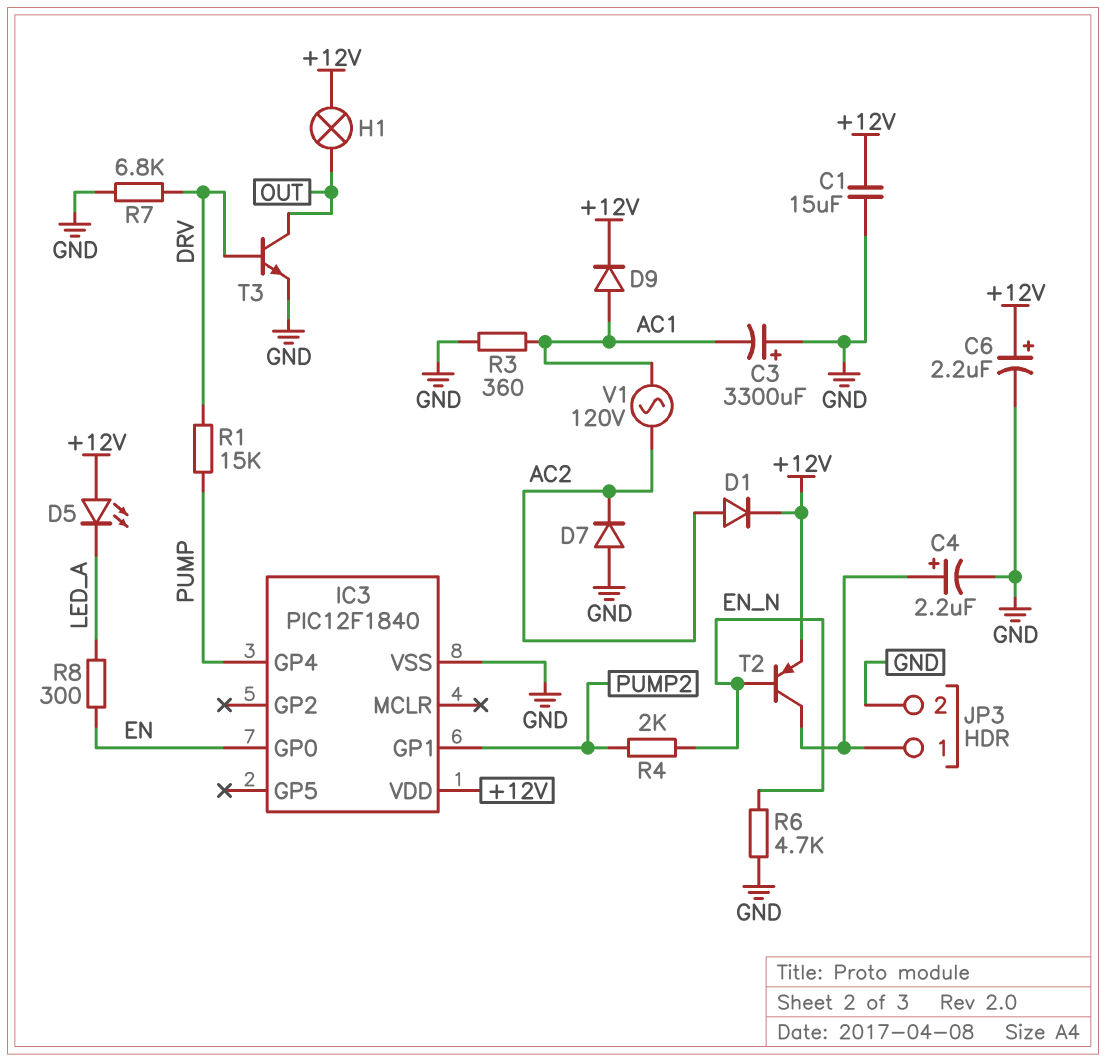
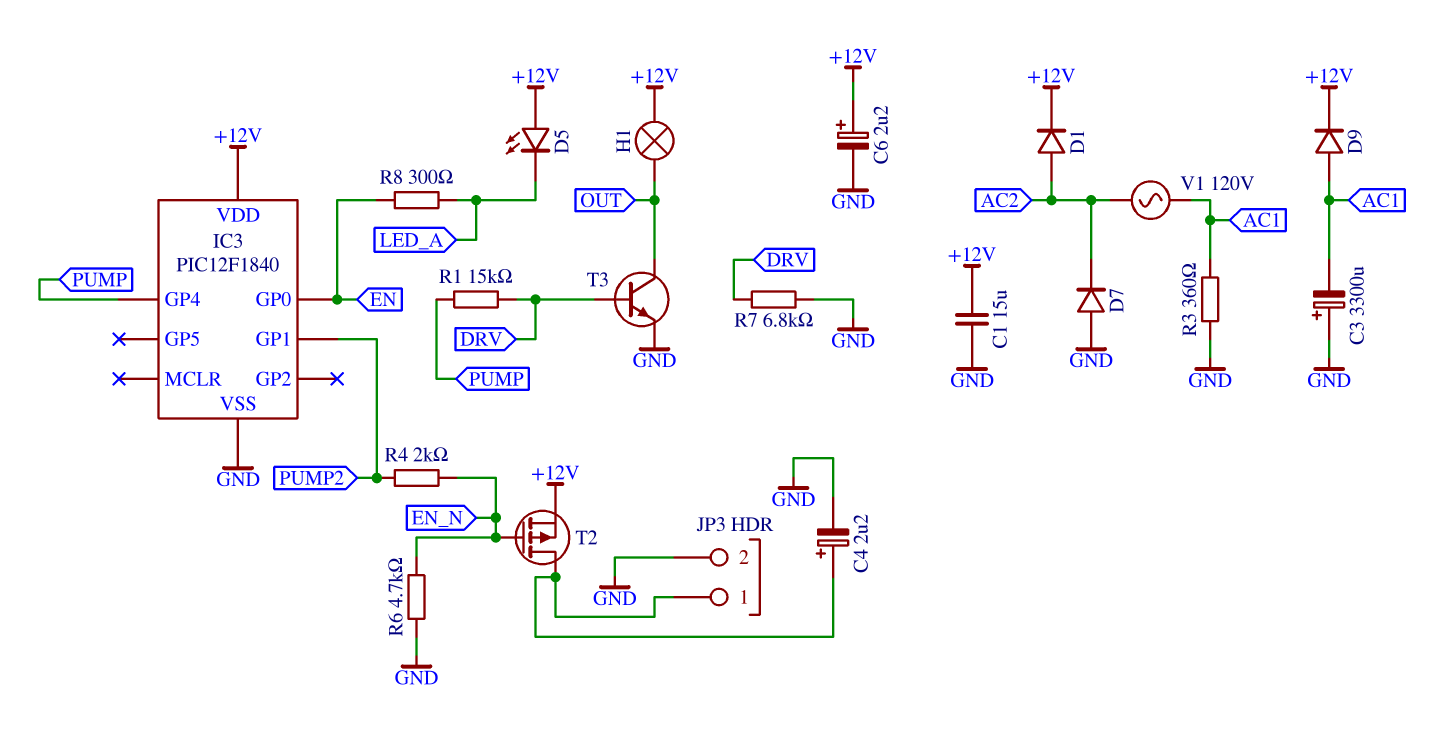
T2: PNP (B EN_N, C JP3/1, E +12V) -> PMOS (G EN_N, D JP3/1, S +12V)

